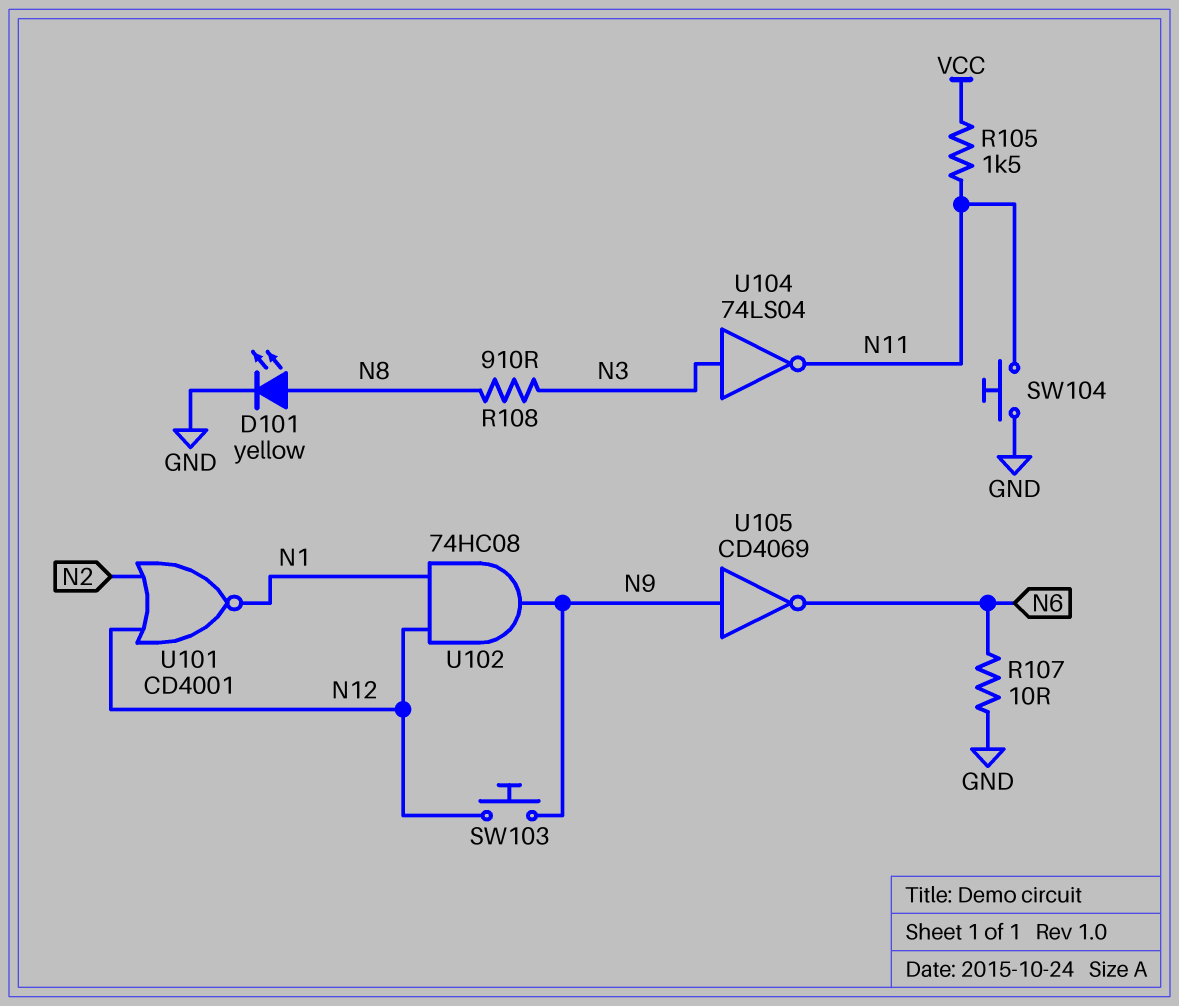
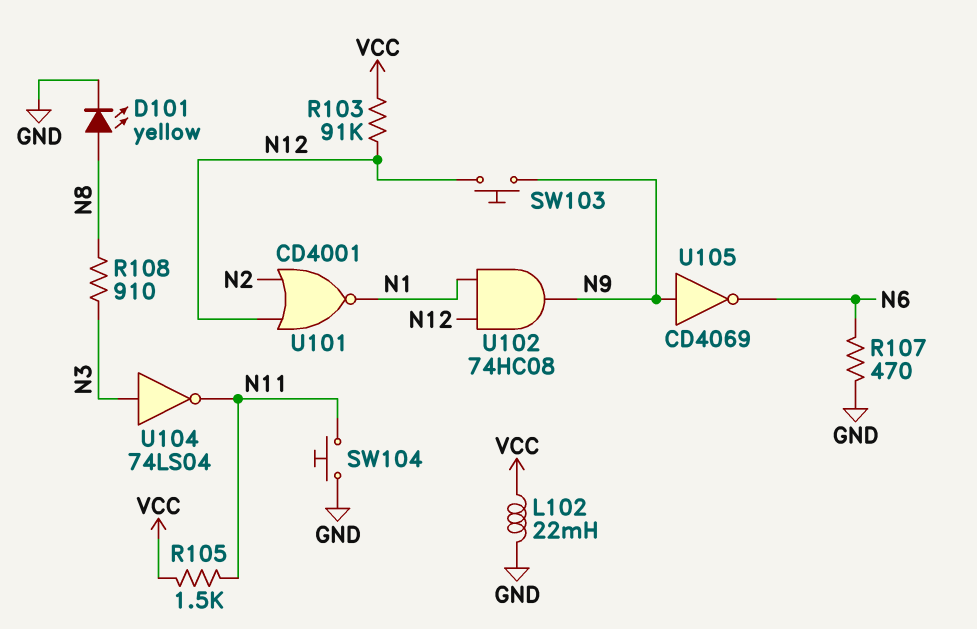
L102: none -> 22mH (GND, VCC)
R103: none -> 91k (N12, VCC)
R107: 10 (GND, N6) -> 470 (GND, N6)

